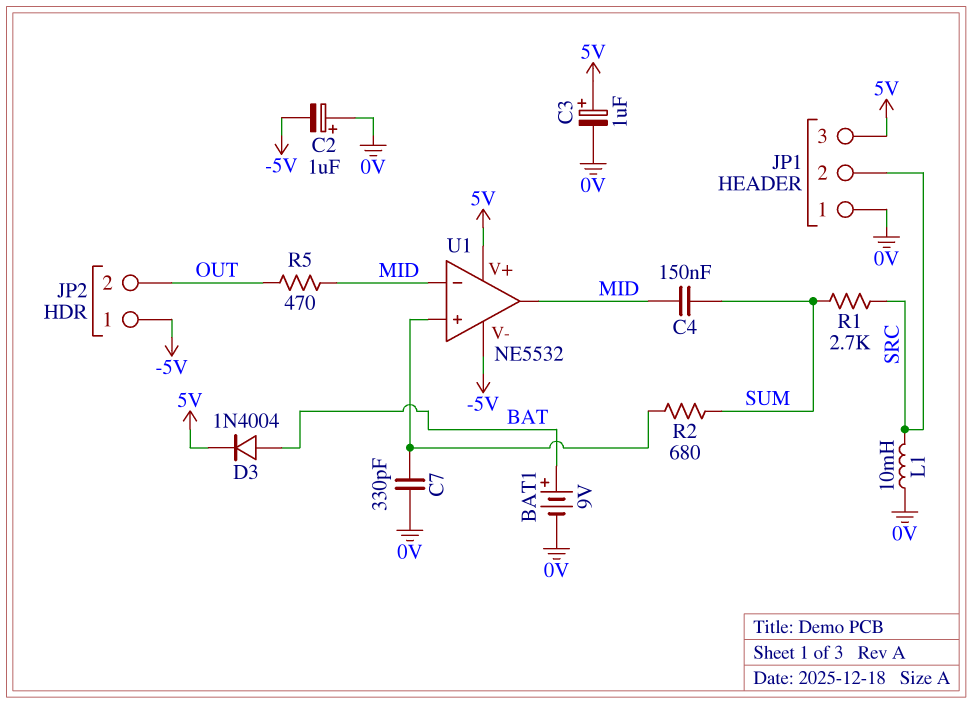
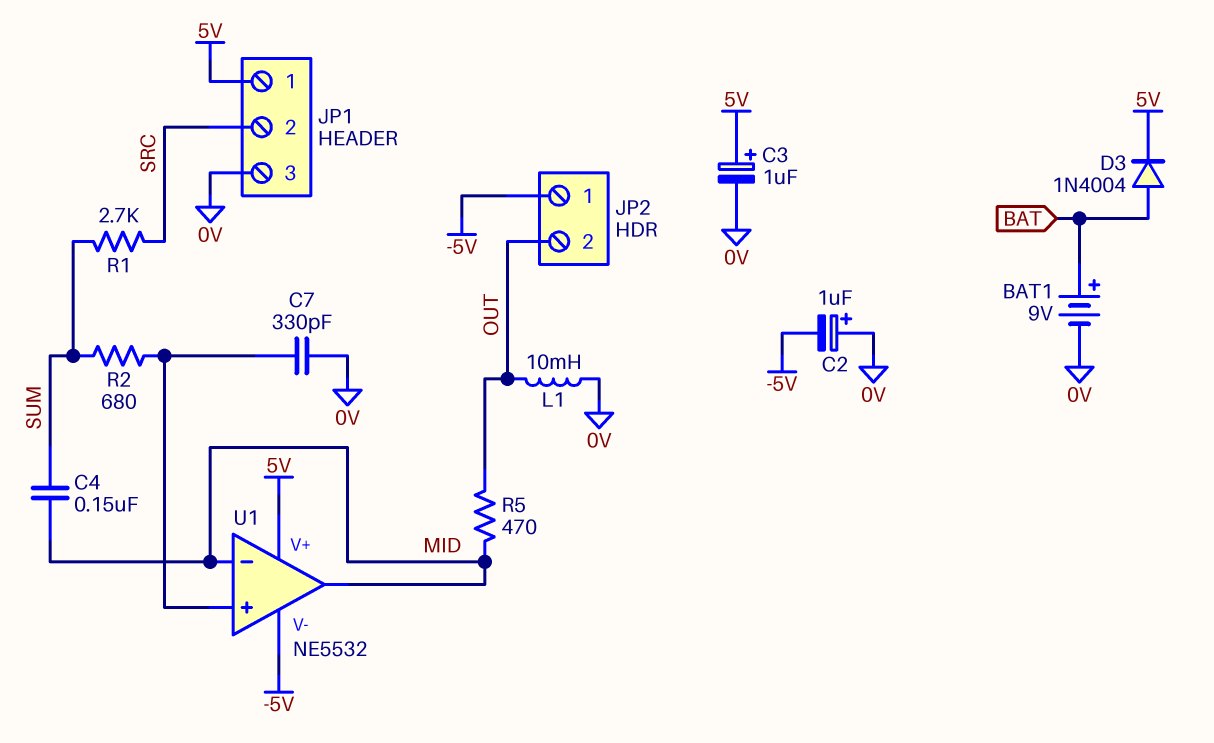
JP1 pin 1: 0V -> 5V
JP1 pin 3: 5V -> 0V
L1: 10mH (0V, SRC) -> 10mH (0V, OUT)

